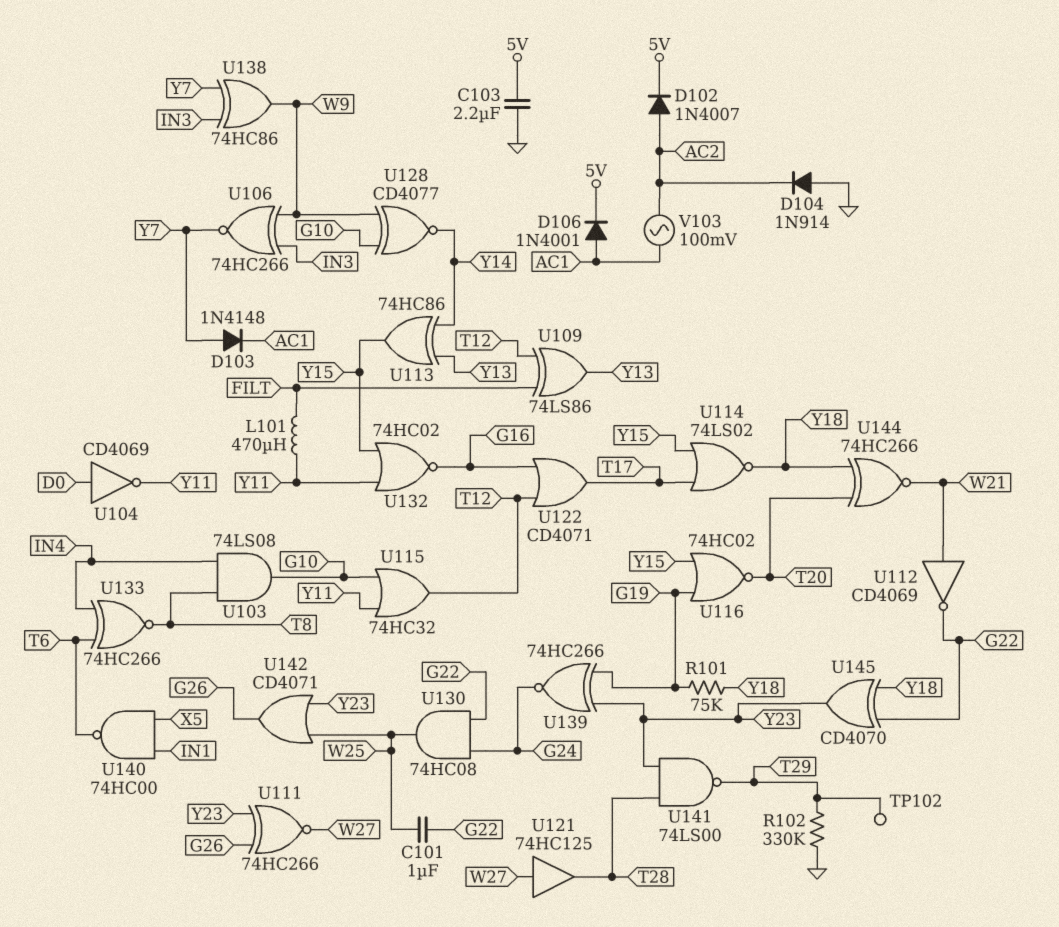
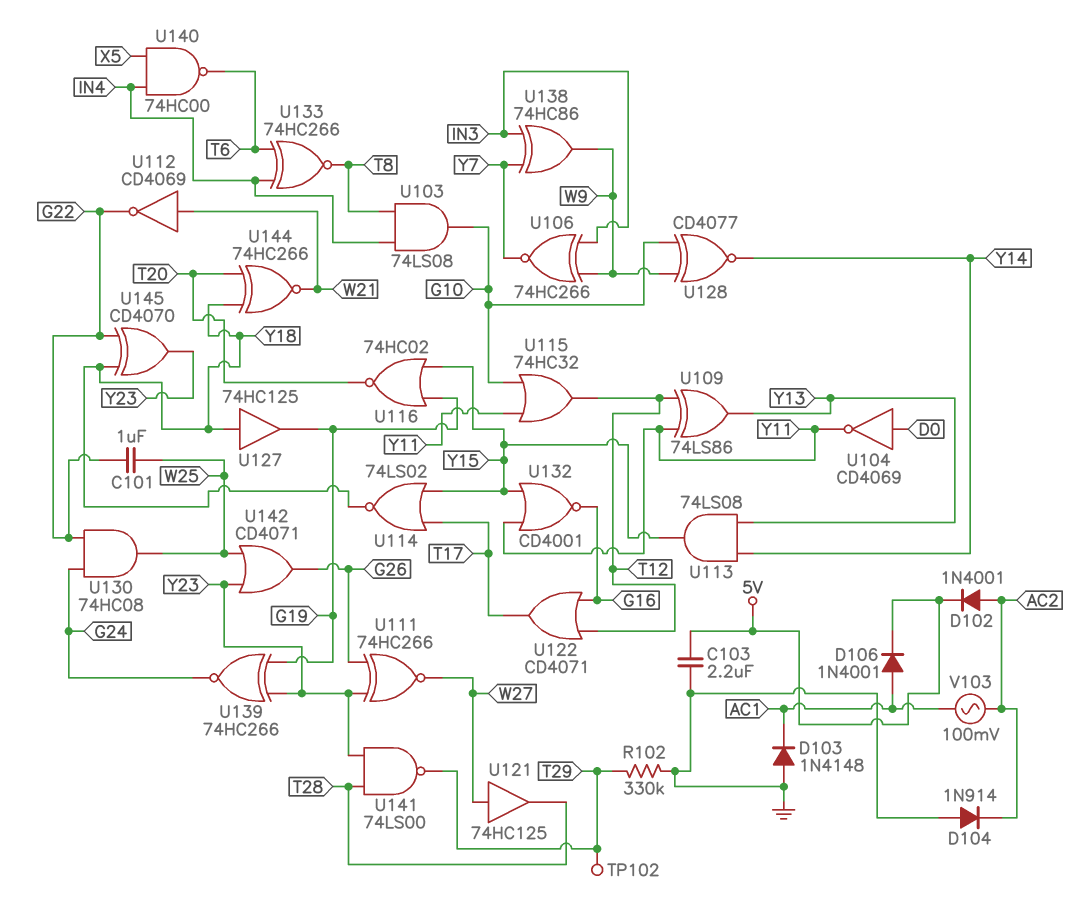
D102: diode 1N4007 (A AC2, K 5V) -> diode 1N4001 (A AC2, K 5V)
D103: diode 1N4148 (A Y7, K AC1) -> diode 1N4148 (A GND, K AC1)
L101: 470uH (FILT, Y11) -> none
R101: 75k (G19, Y18) -> none
U109: XOR 74LS86 (in FILT, in T12, out Y13) -> XOR 74LS86 (in T12, in Y11, out Y13)
U113: XOR 74HC86 (in Y13, in Y14, out Y15) -> AND 74LS08 (in Y13, in Y14, out Y15)
U127: none -> buffer 74HC125 (in Y18, out G19)
U132: NOR 74HC02 (in Y11, in Y15, out G16) -> NOR CD4001 (in Y11, in Y15, out G16)
U140: NAND 74HC00 (in IN1, in X5, out T6) -> NAND 74HC00 (in IN4, in X5, out T6)

